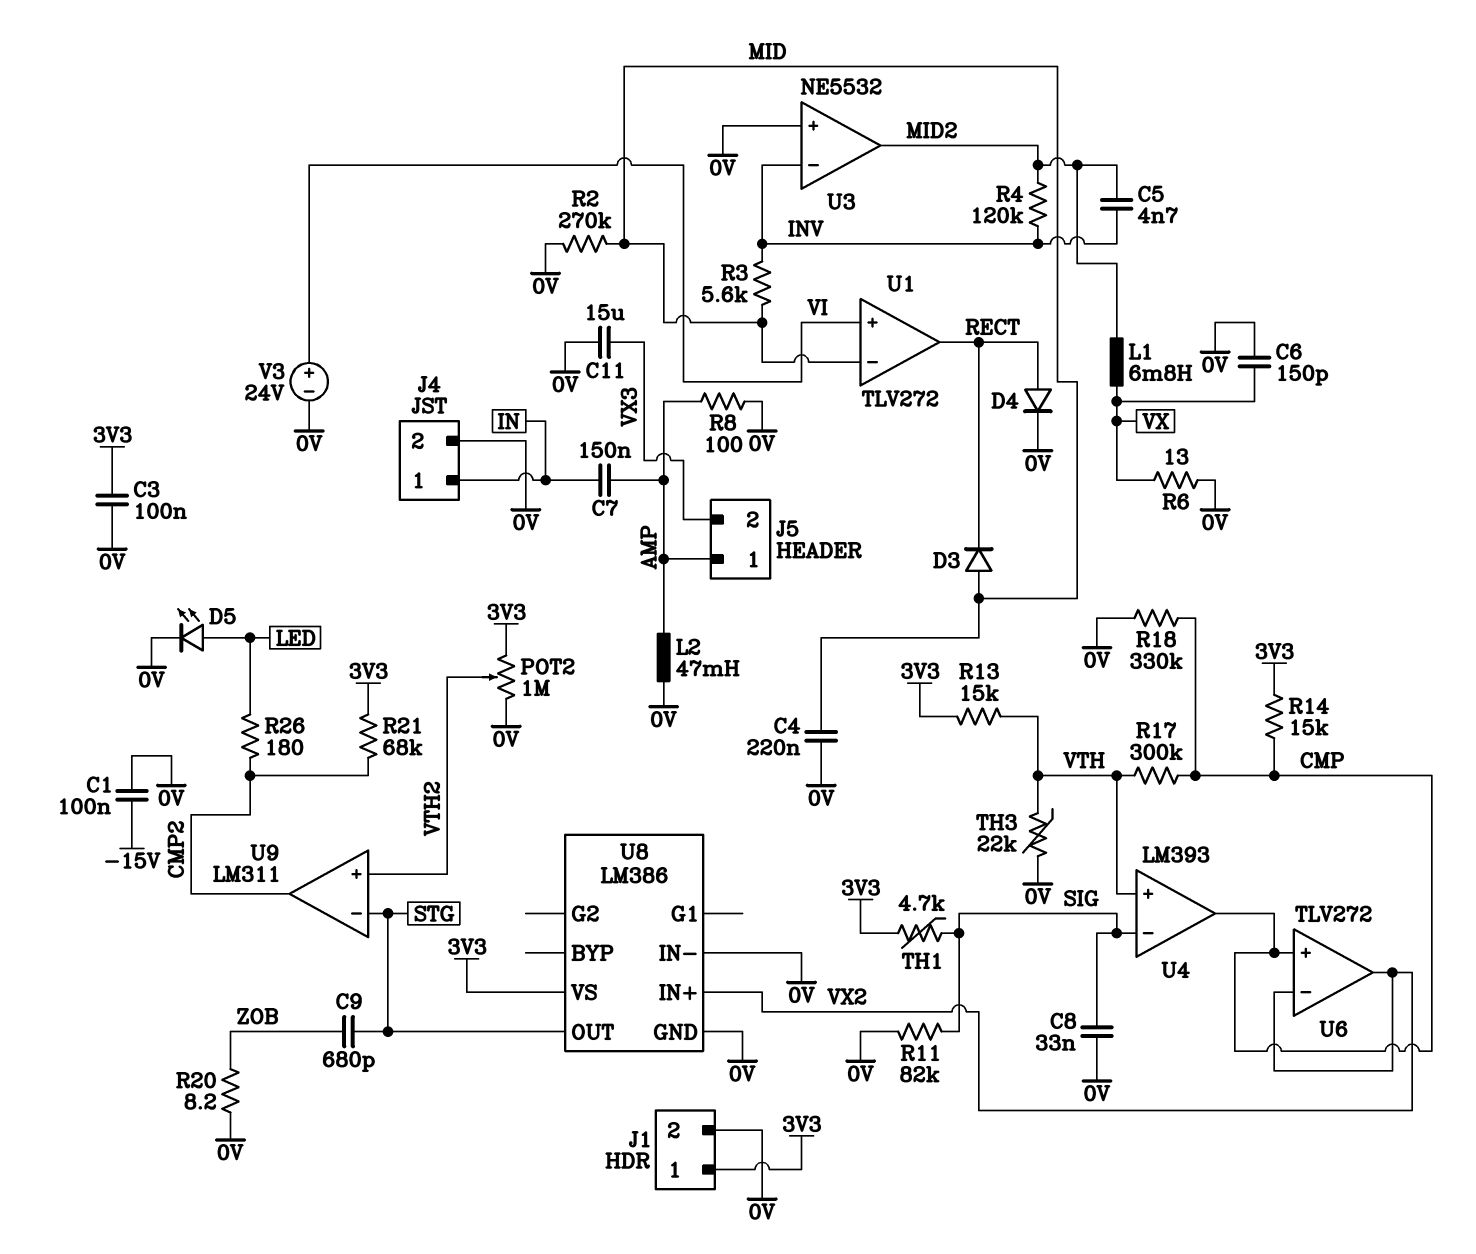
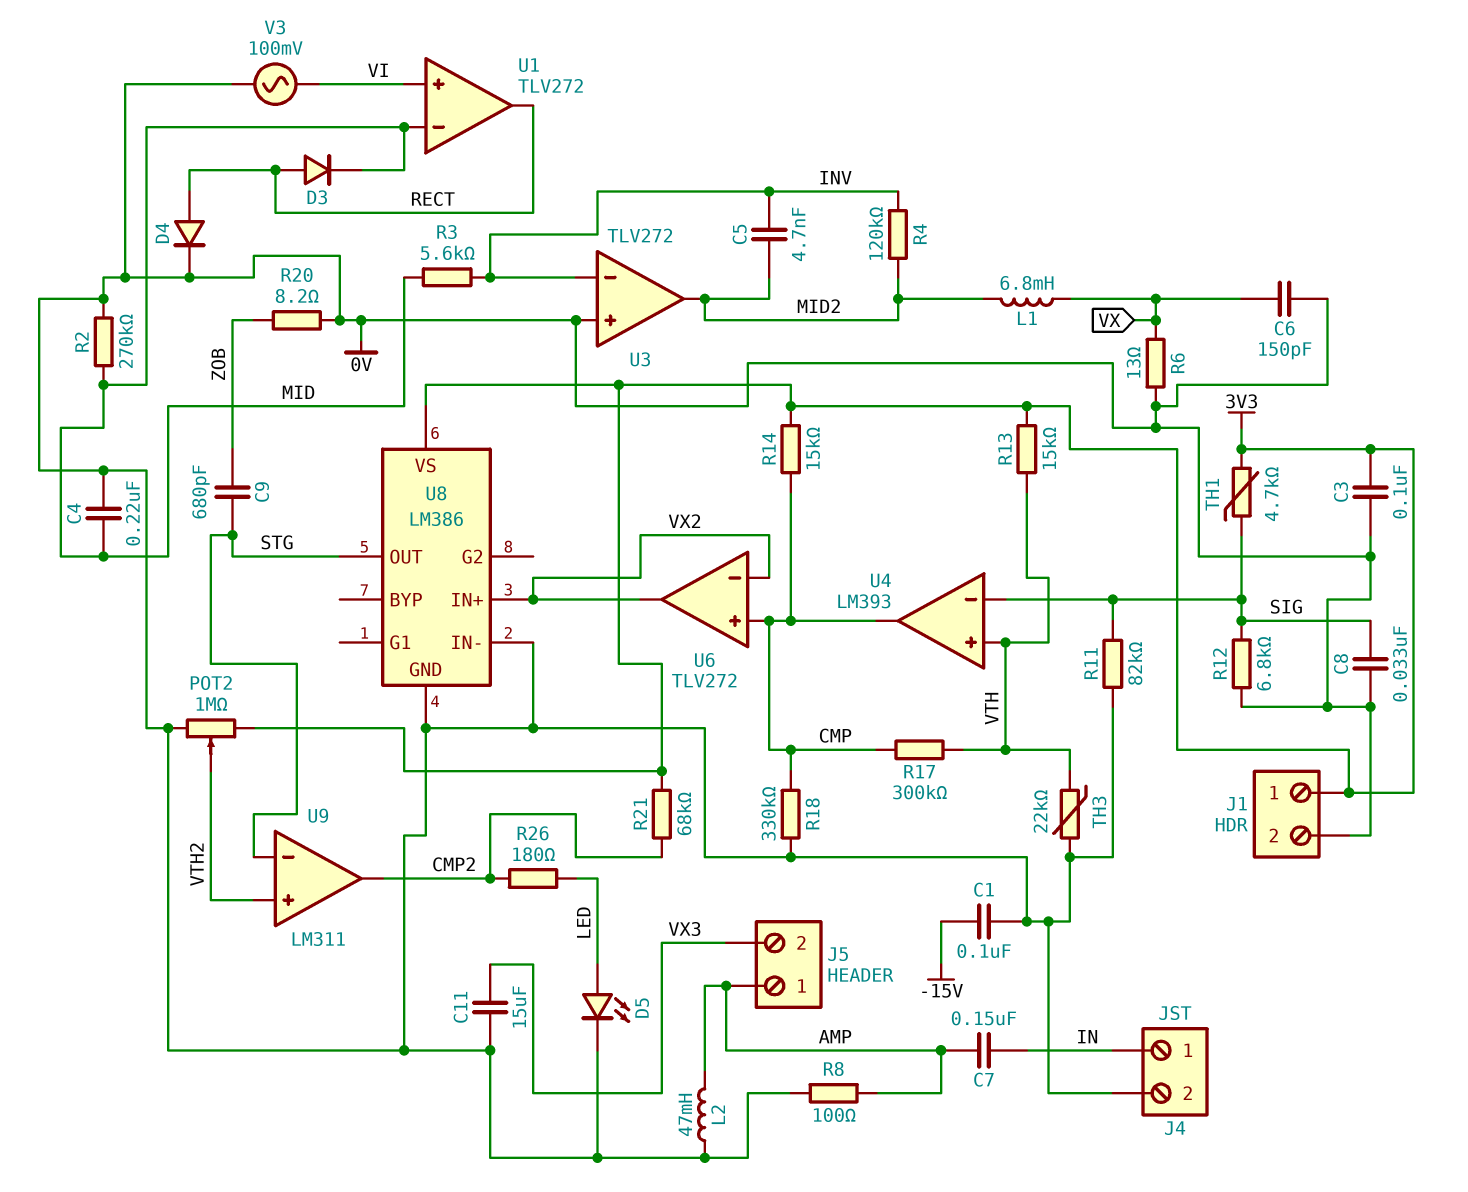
D3: diode (A MID, K RECT) -> diode (A RECT, K MID)
R12: none -> 6.8k (0V, SIG)
U3: NE5532 -> TLV272
V3: 24V (plus VI, minus 0V) -> AC 100mV (0V, VI)

